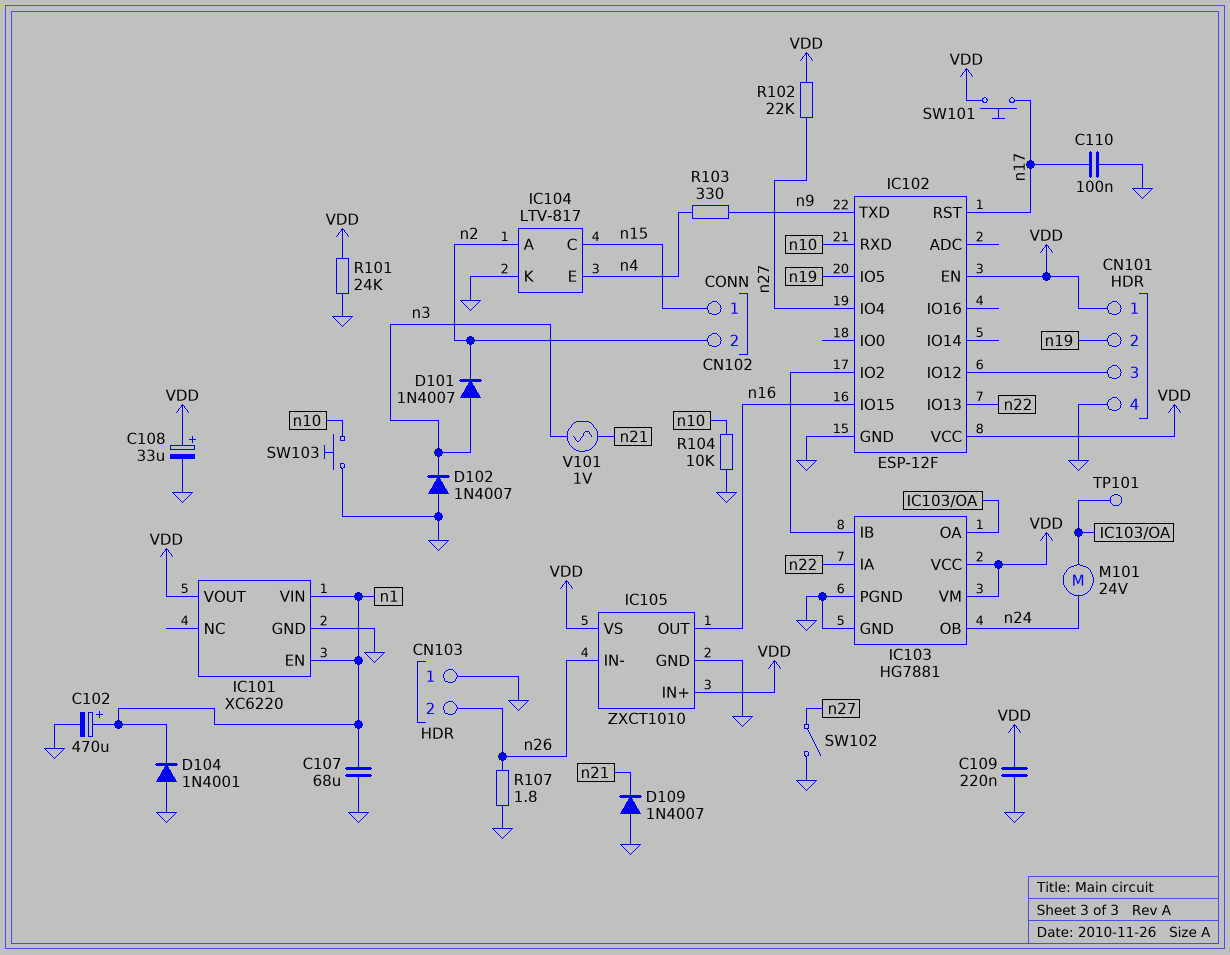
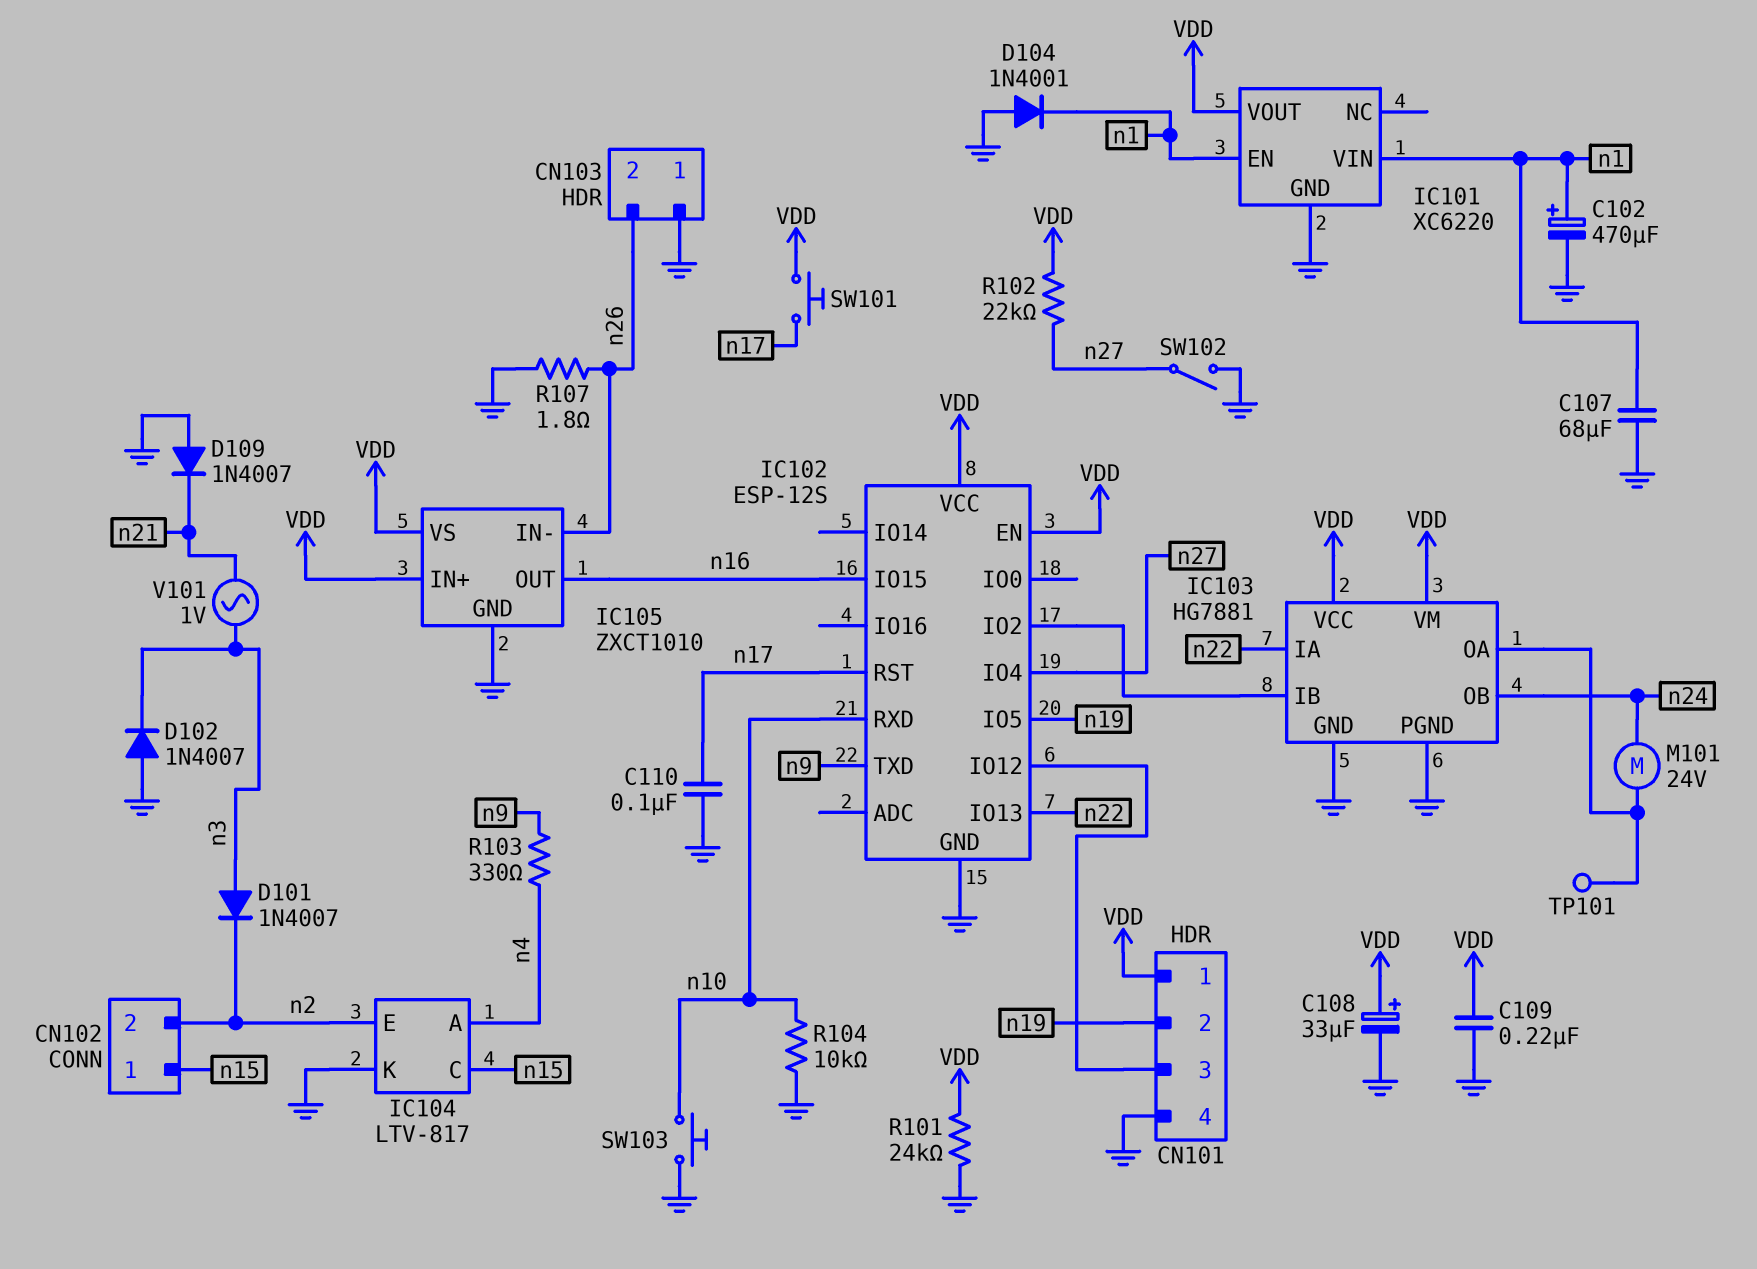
IC102: ESP-12F -> ESP-12S
IC104 pin A: n2 -> n4
IC104 pin E: n4 -> n2

